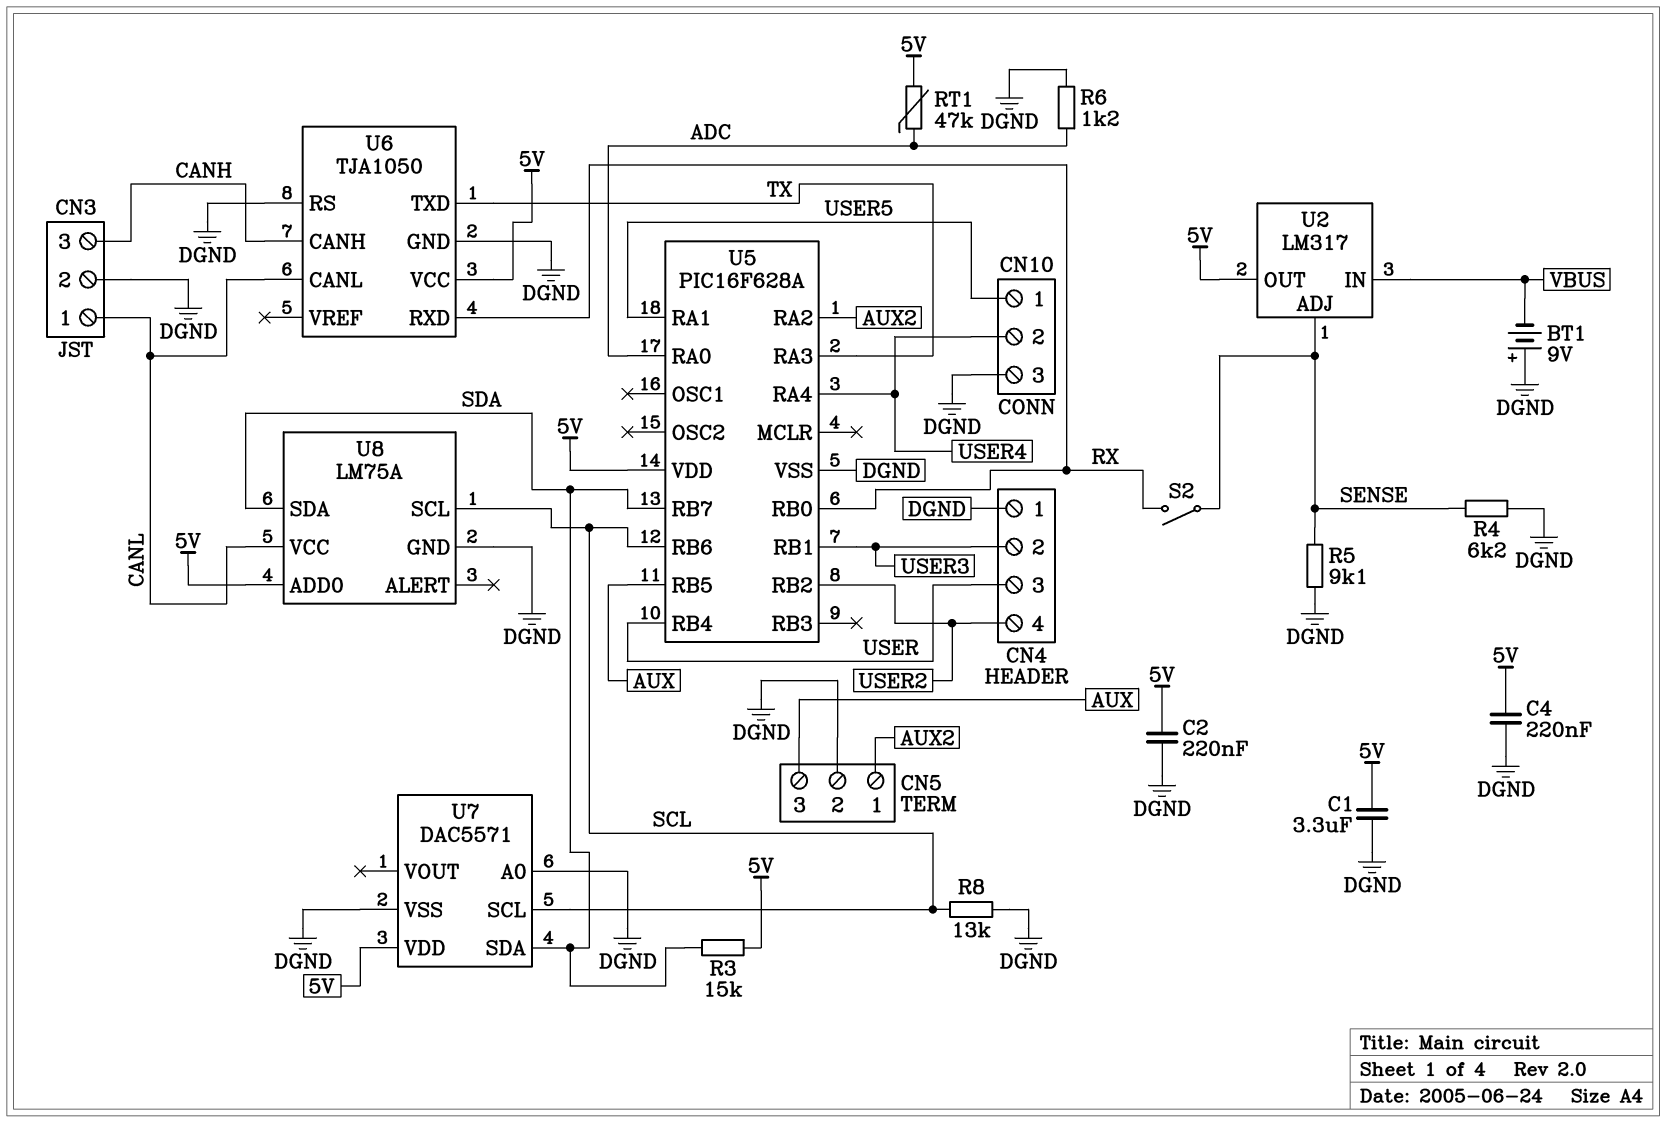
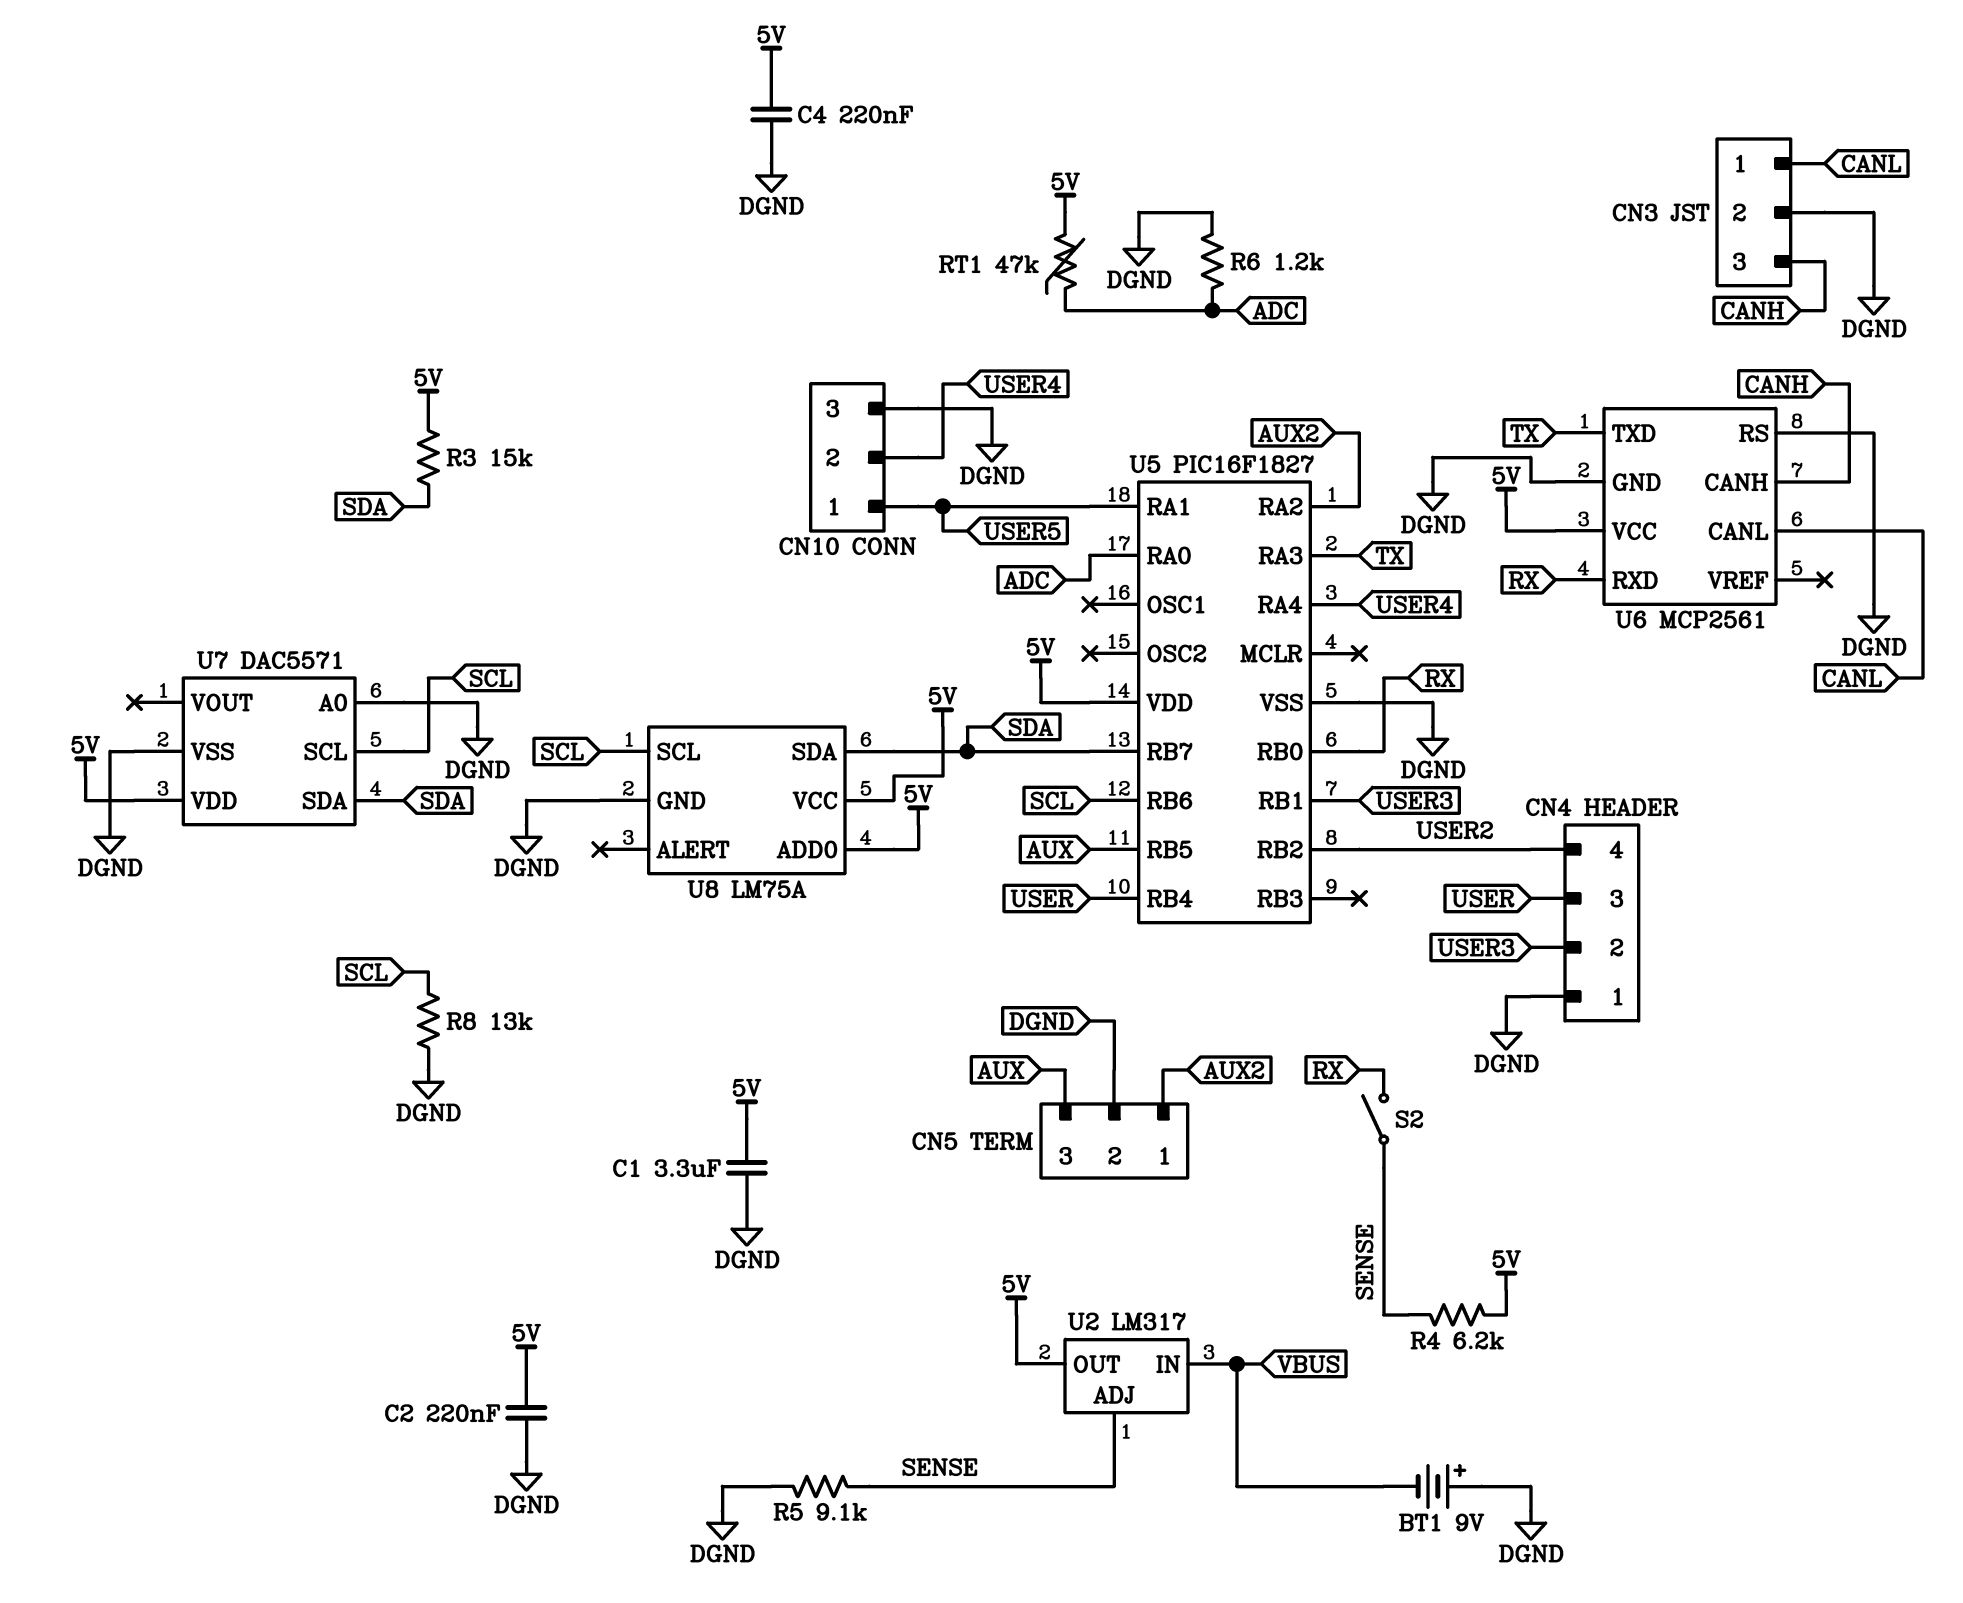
R4: 6.2k (DGND, SENSE) -> 6.2k (5V, SENSE)
U5: PIC16F628A -> PIC16F1827
U6: TJA1050 -> MCP2561
U8 pin VCC: CANL -> 5V

